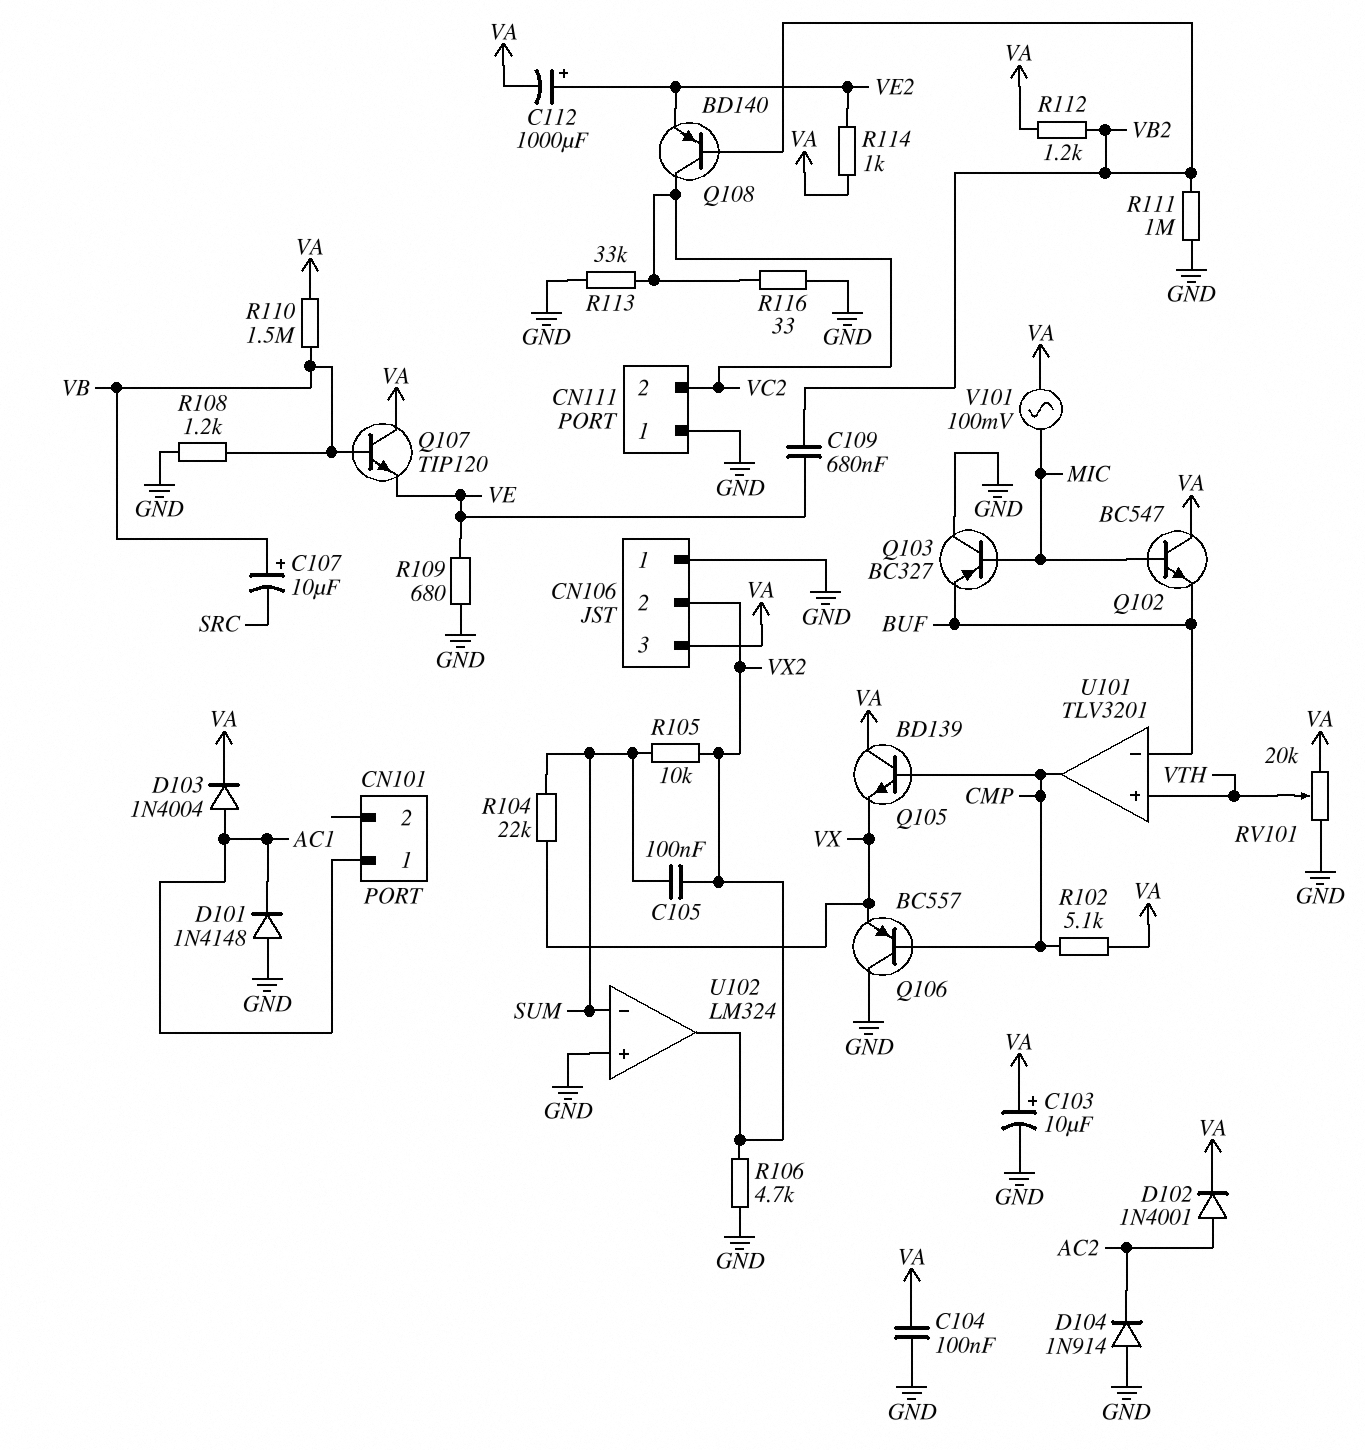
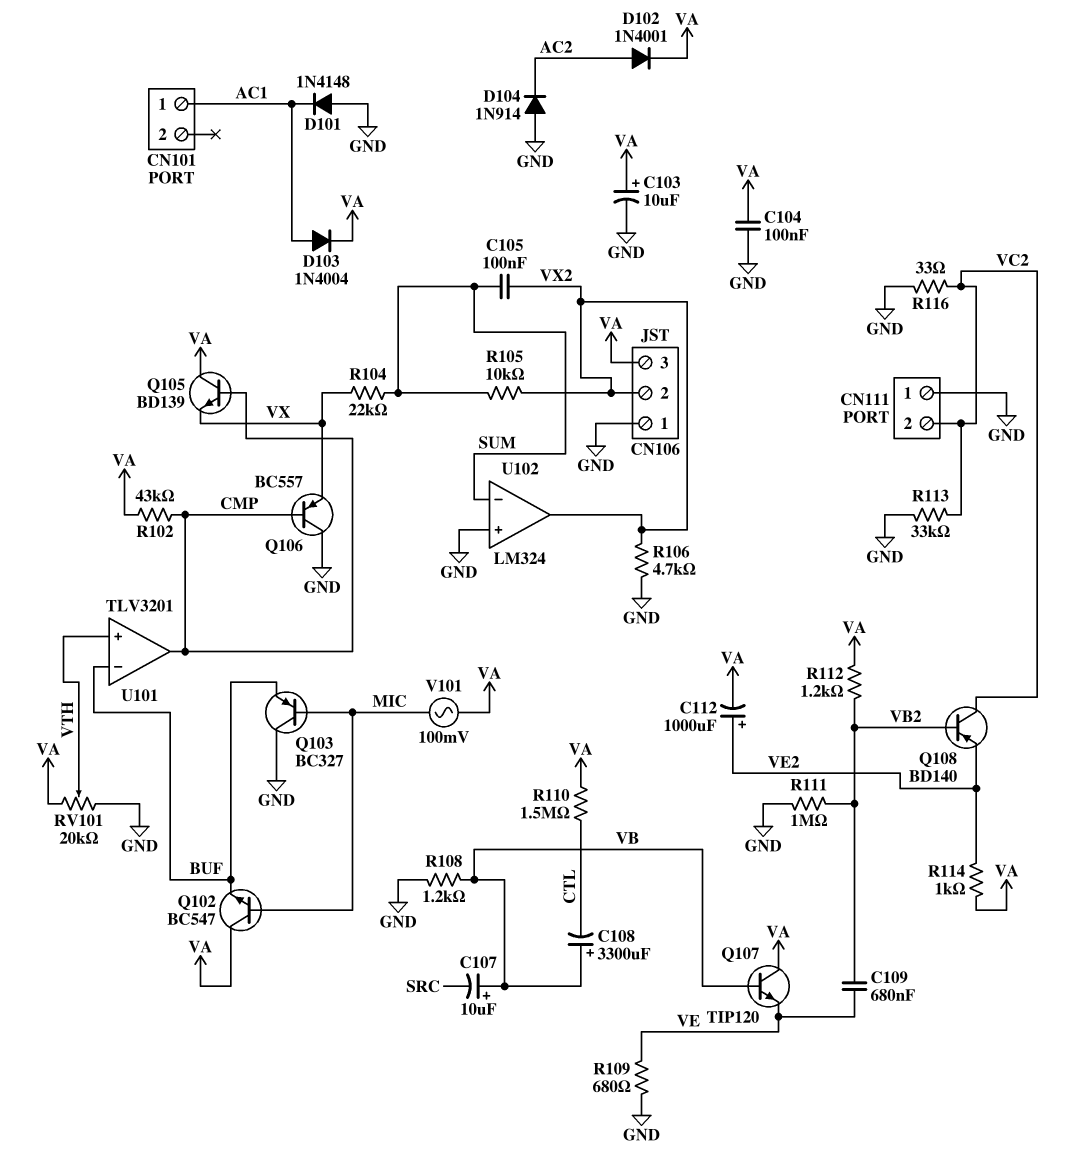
C108: none -> 3300uF (plus VB, minus CTL)
R102: 5.1k (CMP, VA) -> 43k (CMP, VA)
R110: 1.5M (VA, VB) -> 1.5M (CTL, VA)

